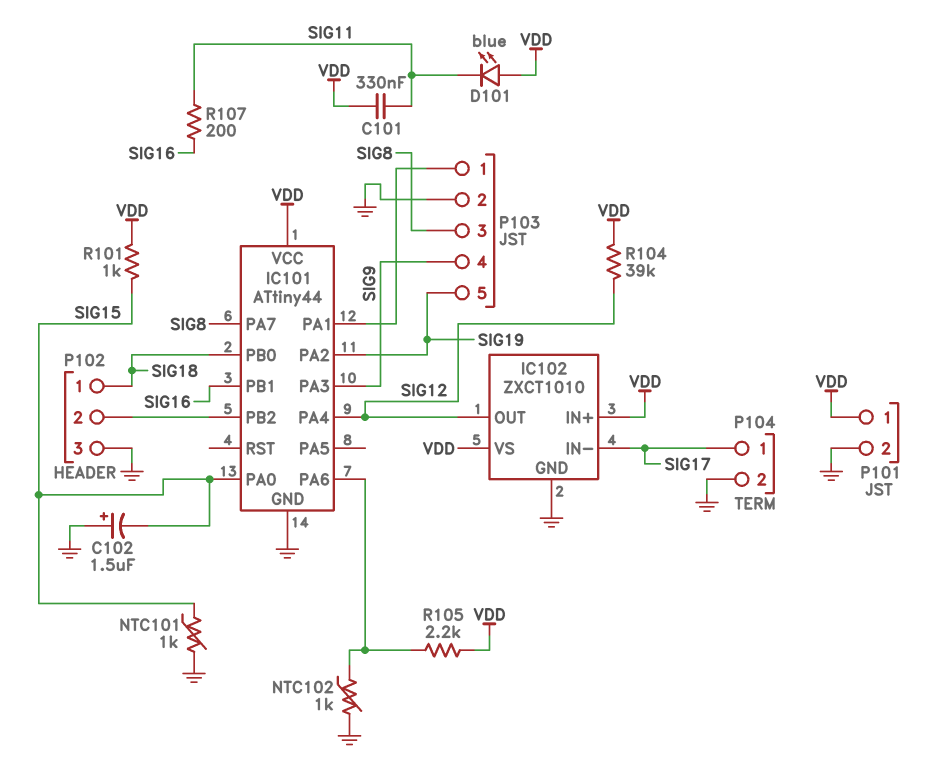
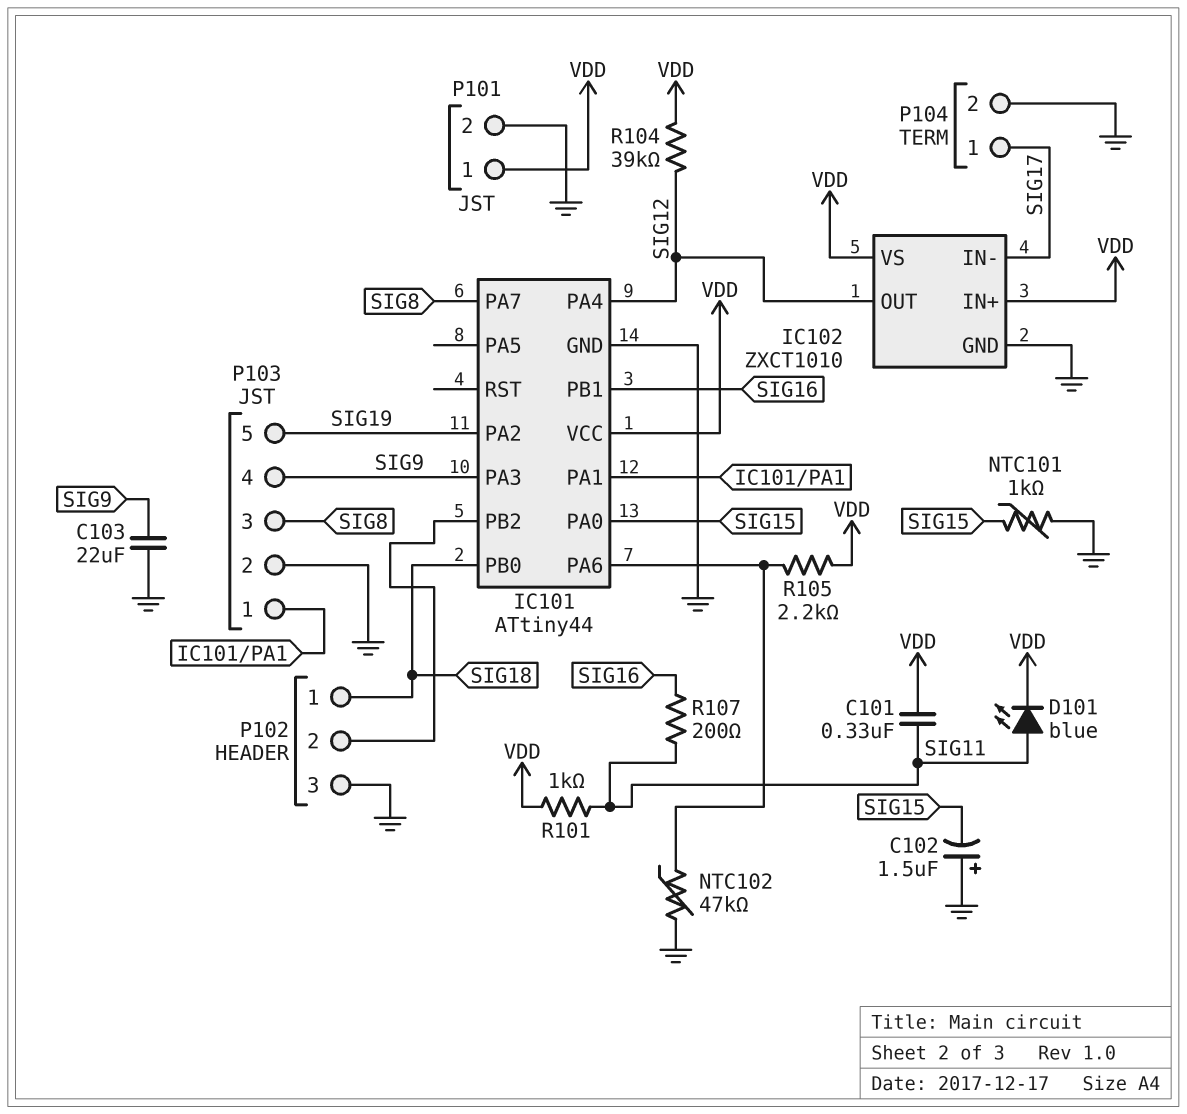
C103: none -> 22uF (GND, SIG9)
D101: LED blue (A VDD, K SIG11) -> LED blue (A SIG11, K VDD)
NTC102: 1k (GND, IC101/PA6) -> 47k (GND, IC101/PA6)
R101: 1k (SIG15, VDD) -> 1k (SIG11, VDD)

